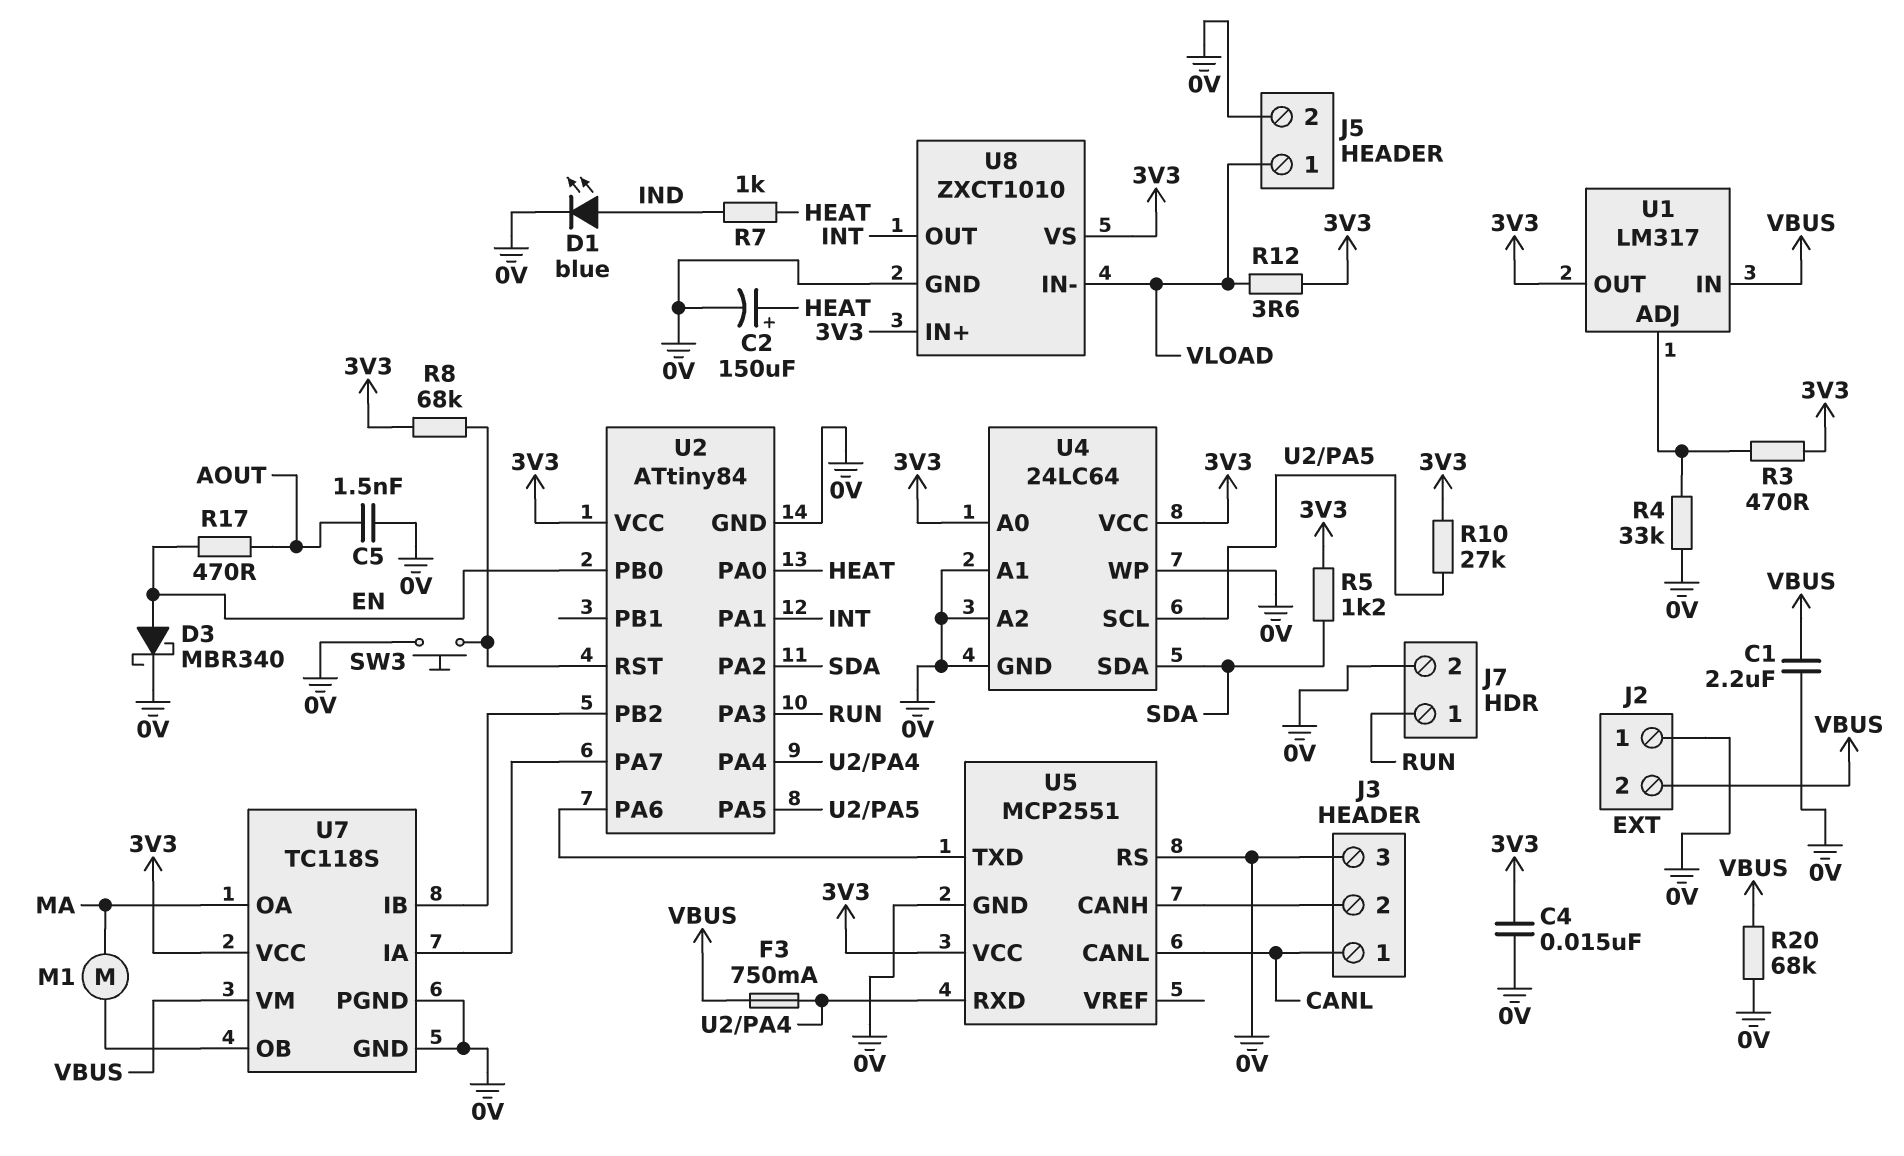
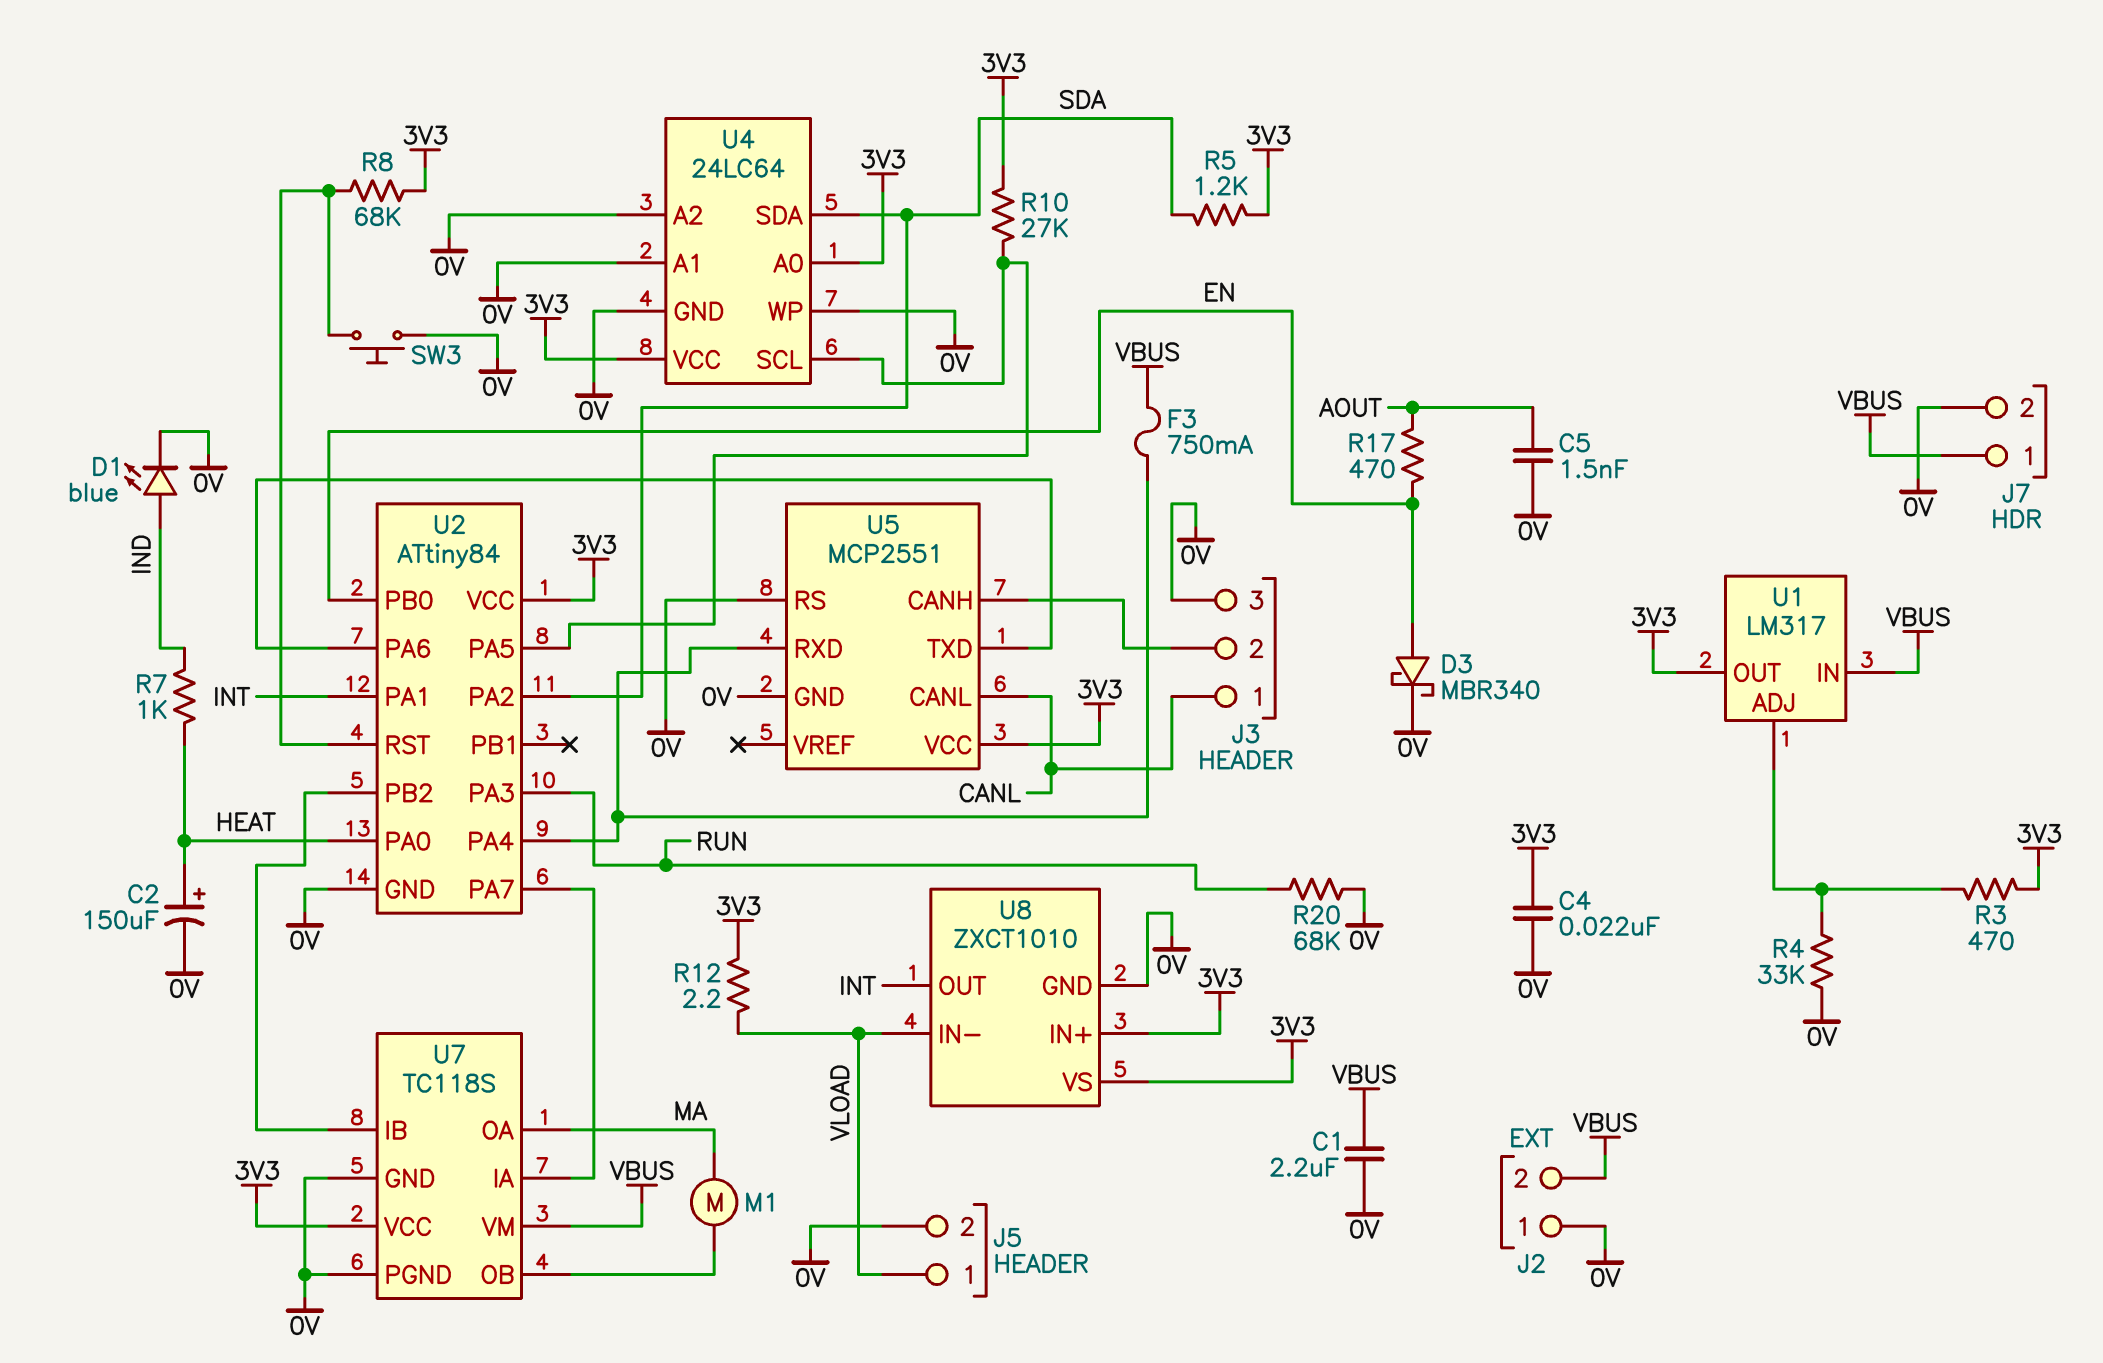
C4: 15nF (0V, 3V3) -> 22nF (0V, 3V3)
J7 pin 1: RUN -> VBUS
R12: 3.6 (3V3, VLOAD) -> 2.2 (3V3, VLOAD)
R20: 68k (0V, VBUS) -> 68k (0V, RUN)

